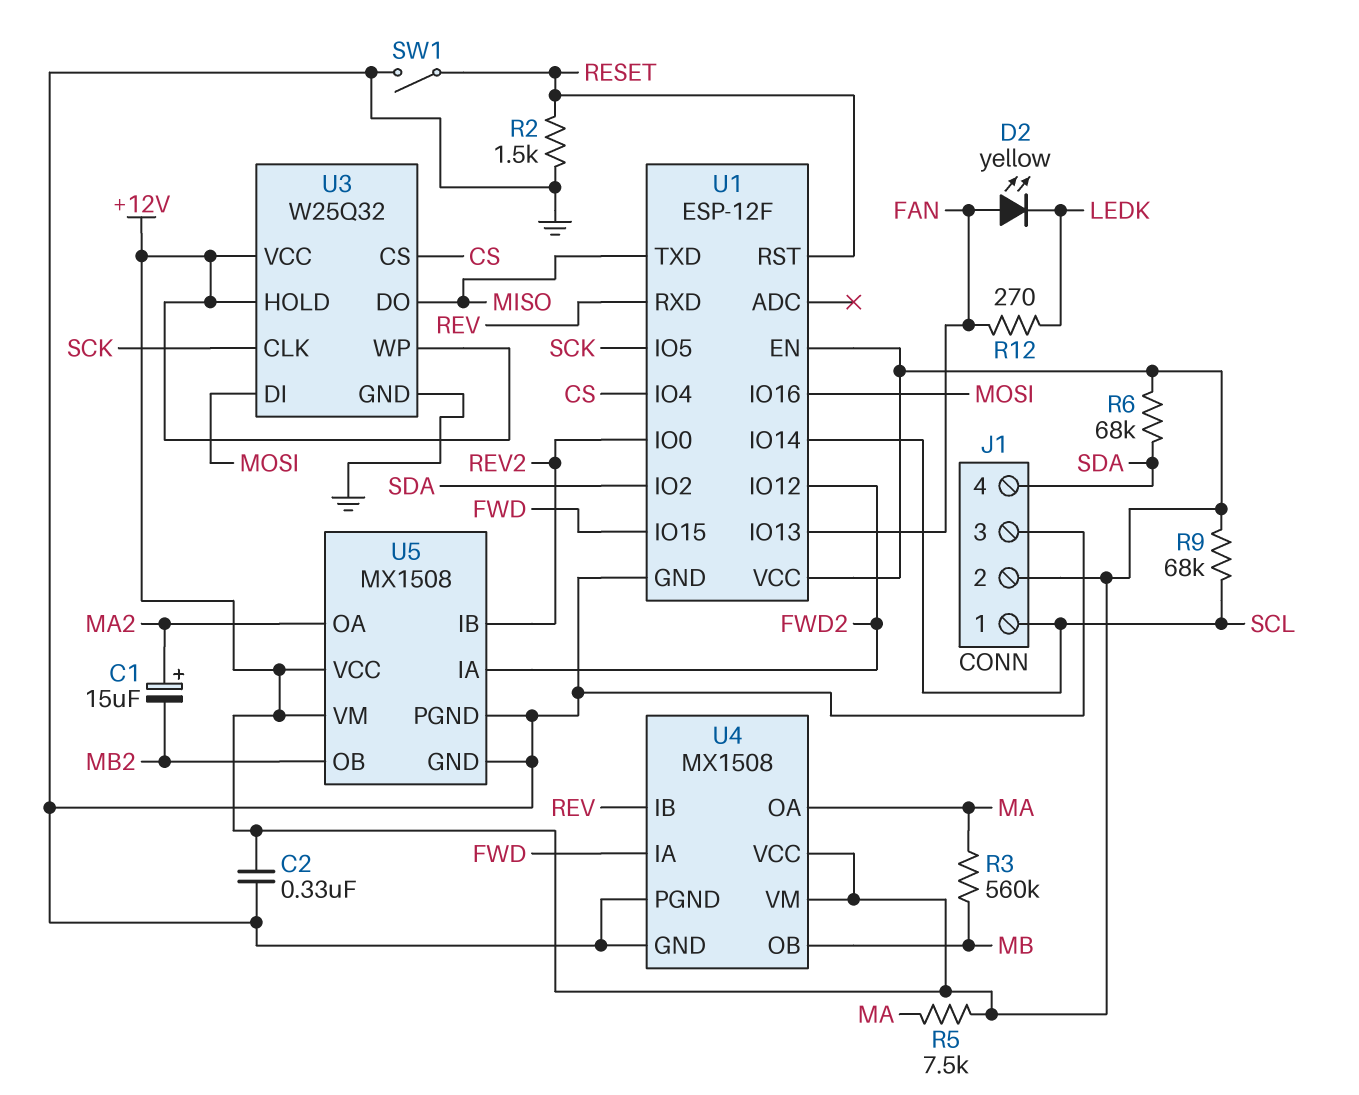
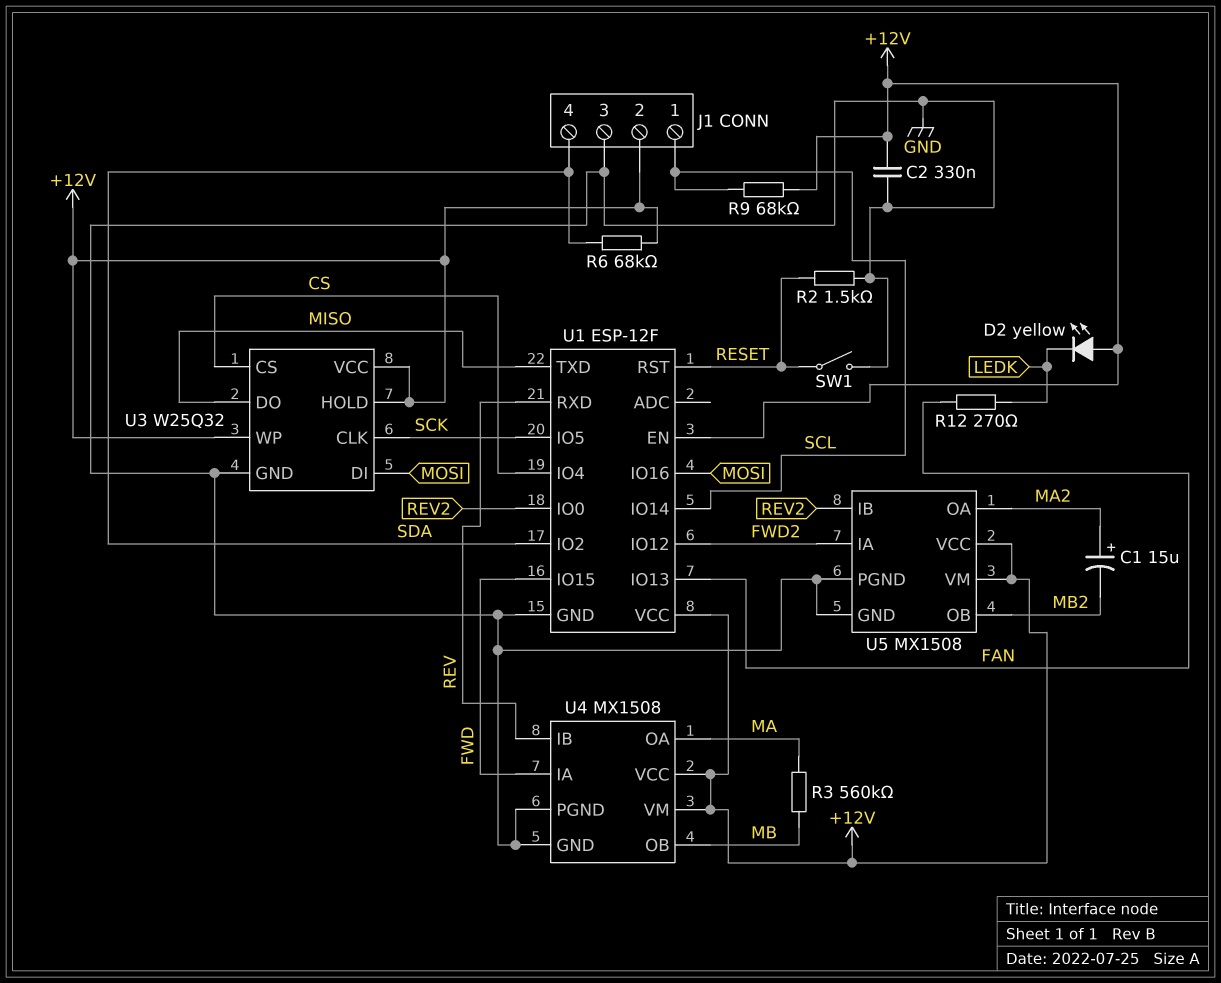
D2: LED yellow (A FAN, K LEDK) -> LED yellow (A +12V, K LEDK)
R5: 7.5k (+12V, MA) -> none

